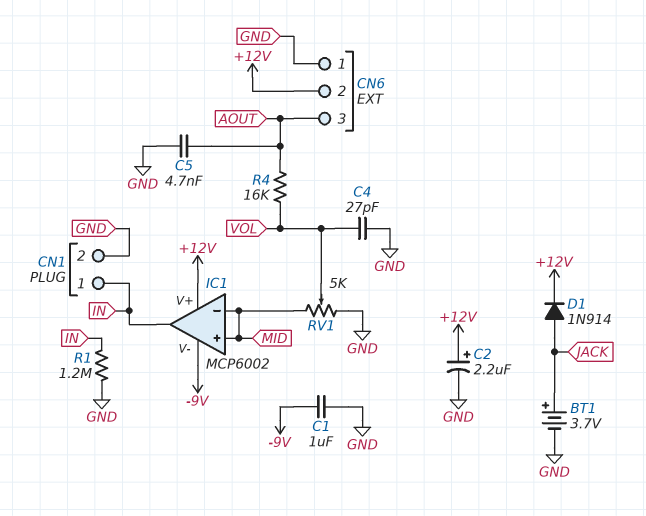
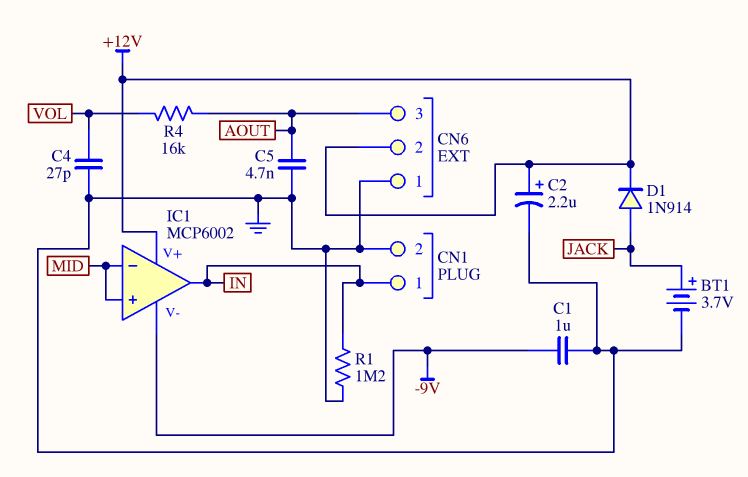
RV1: 5k (GND, MID, wiper VOL) -> none

